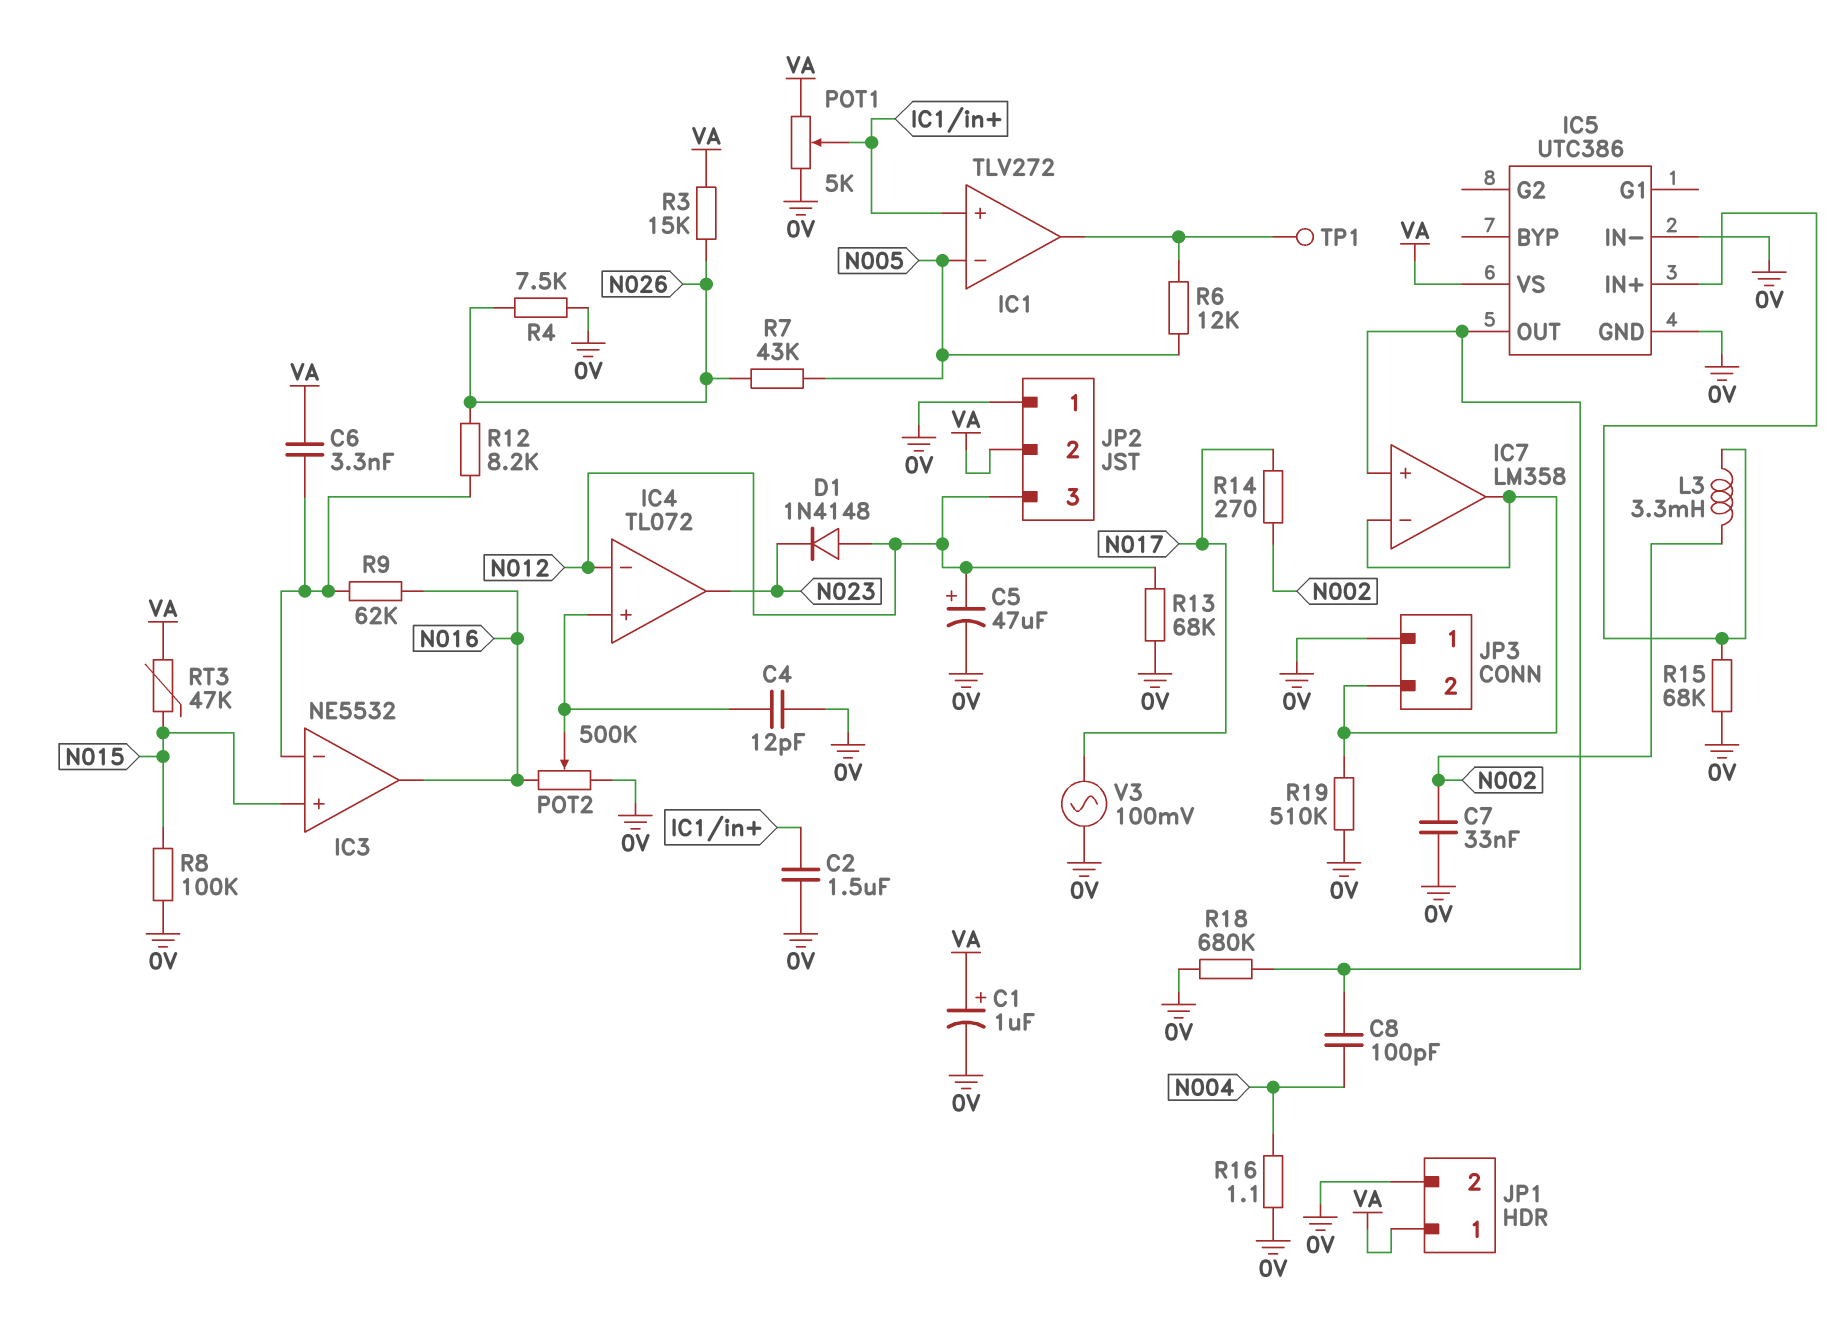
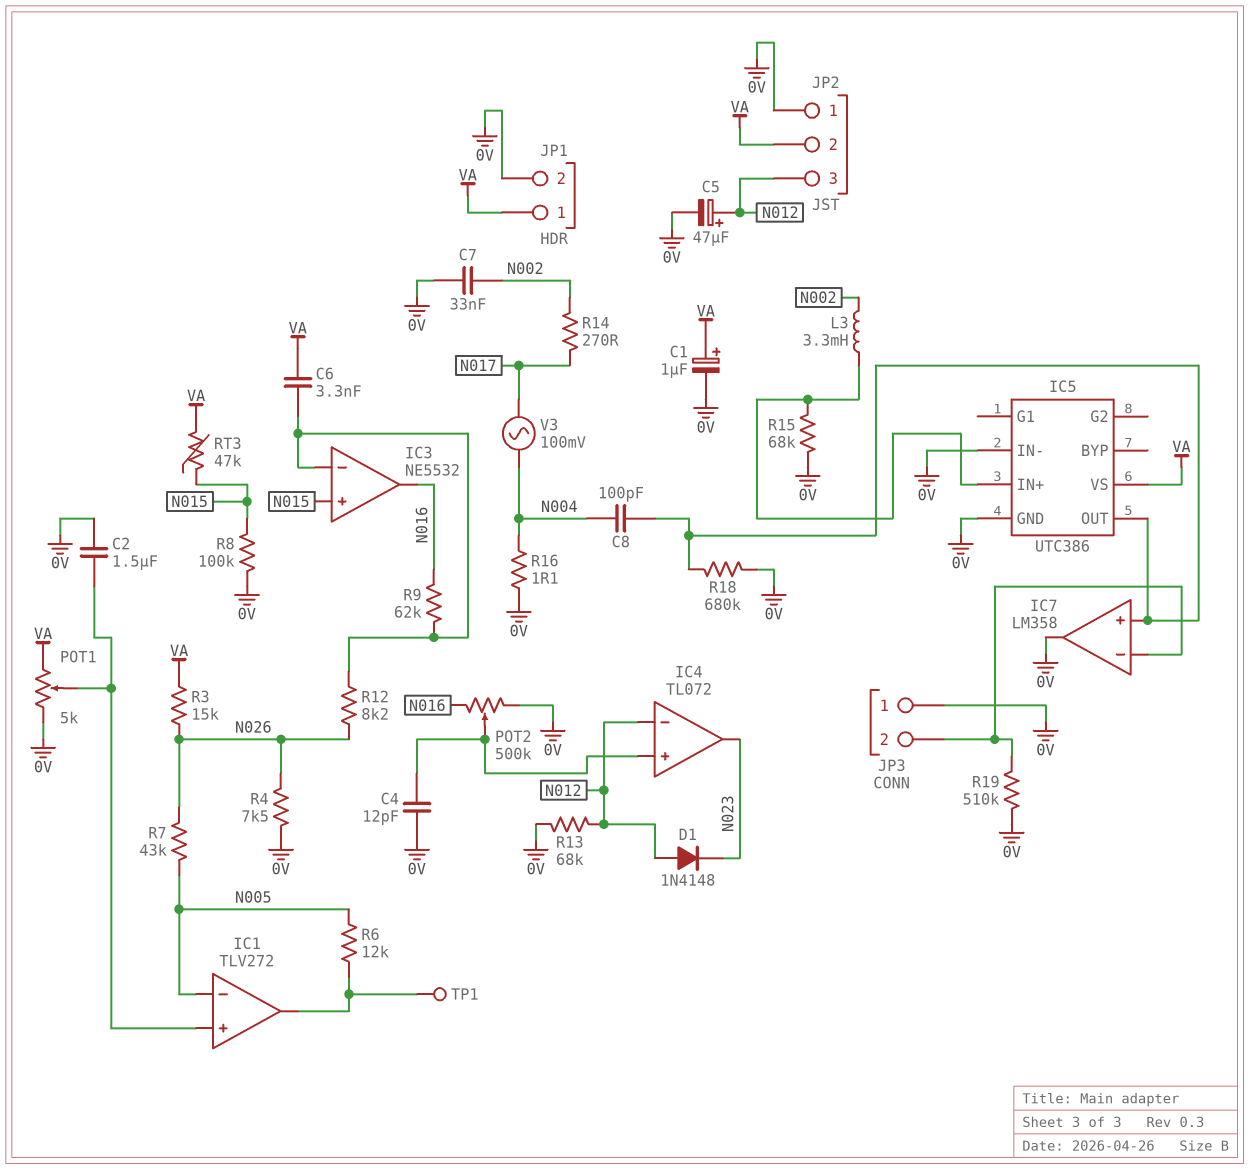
IC7 pin out: IC7/in- -> 0V
V3: AC 100mV (0V, N017) -> AC 100mV (N004, N017)

